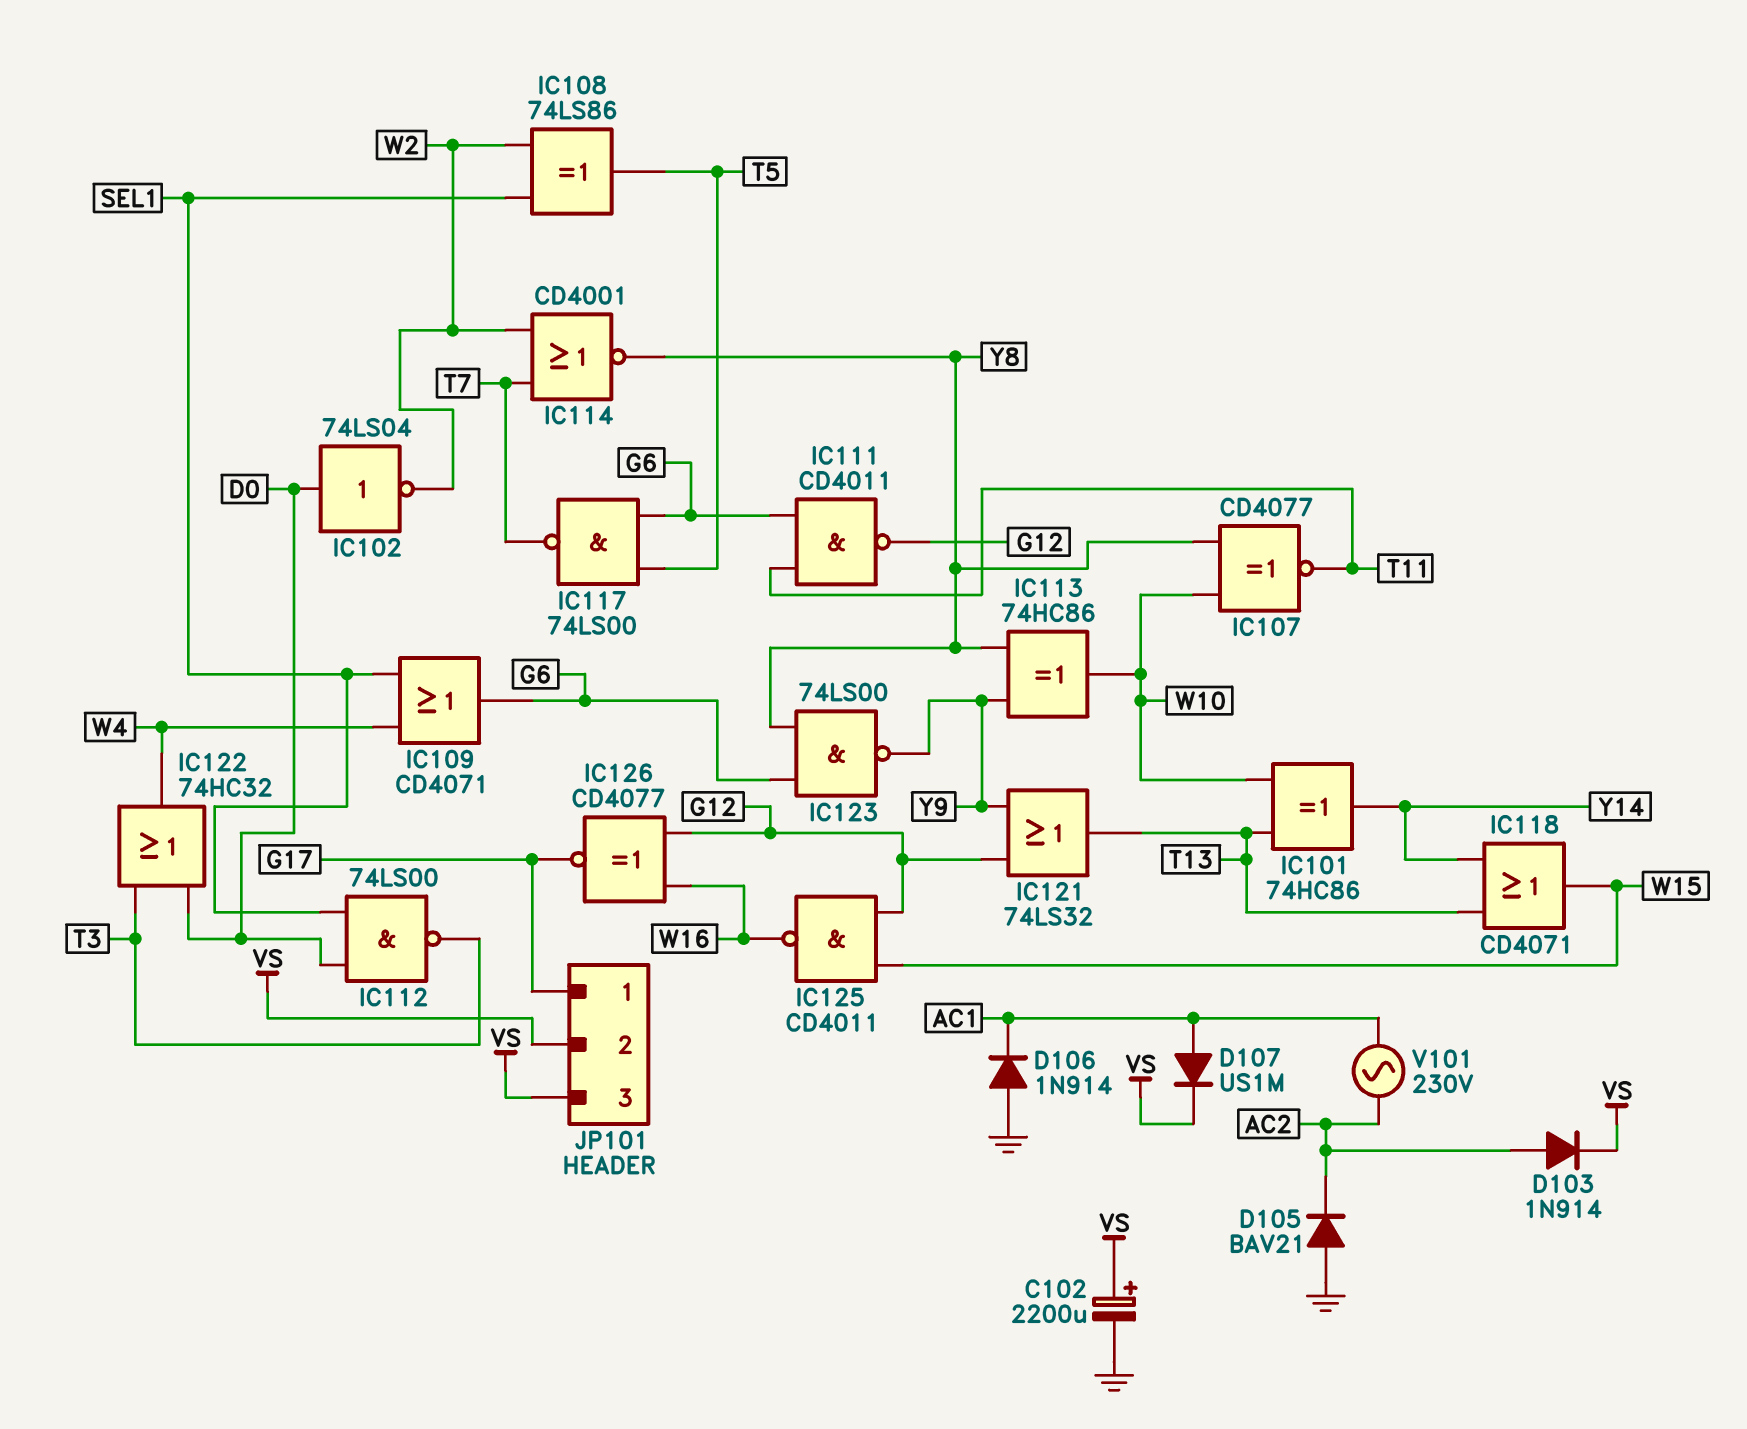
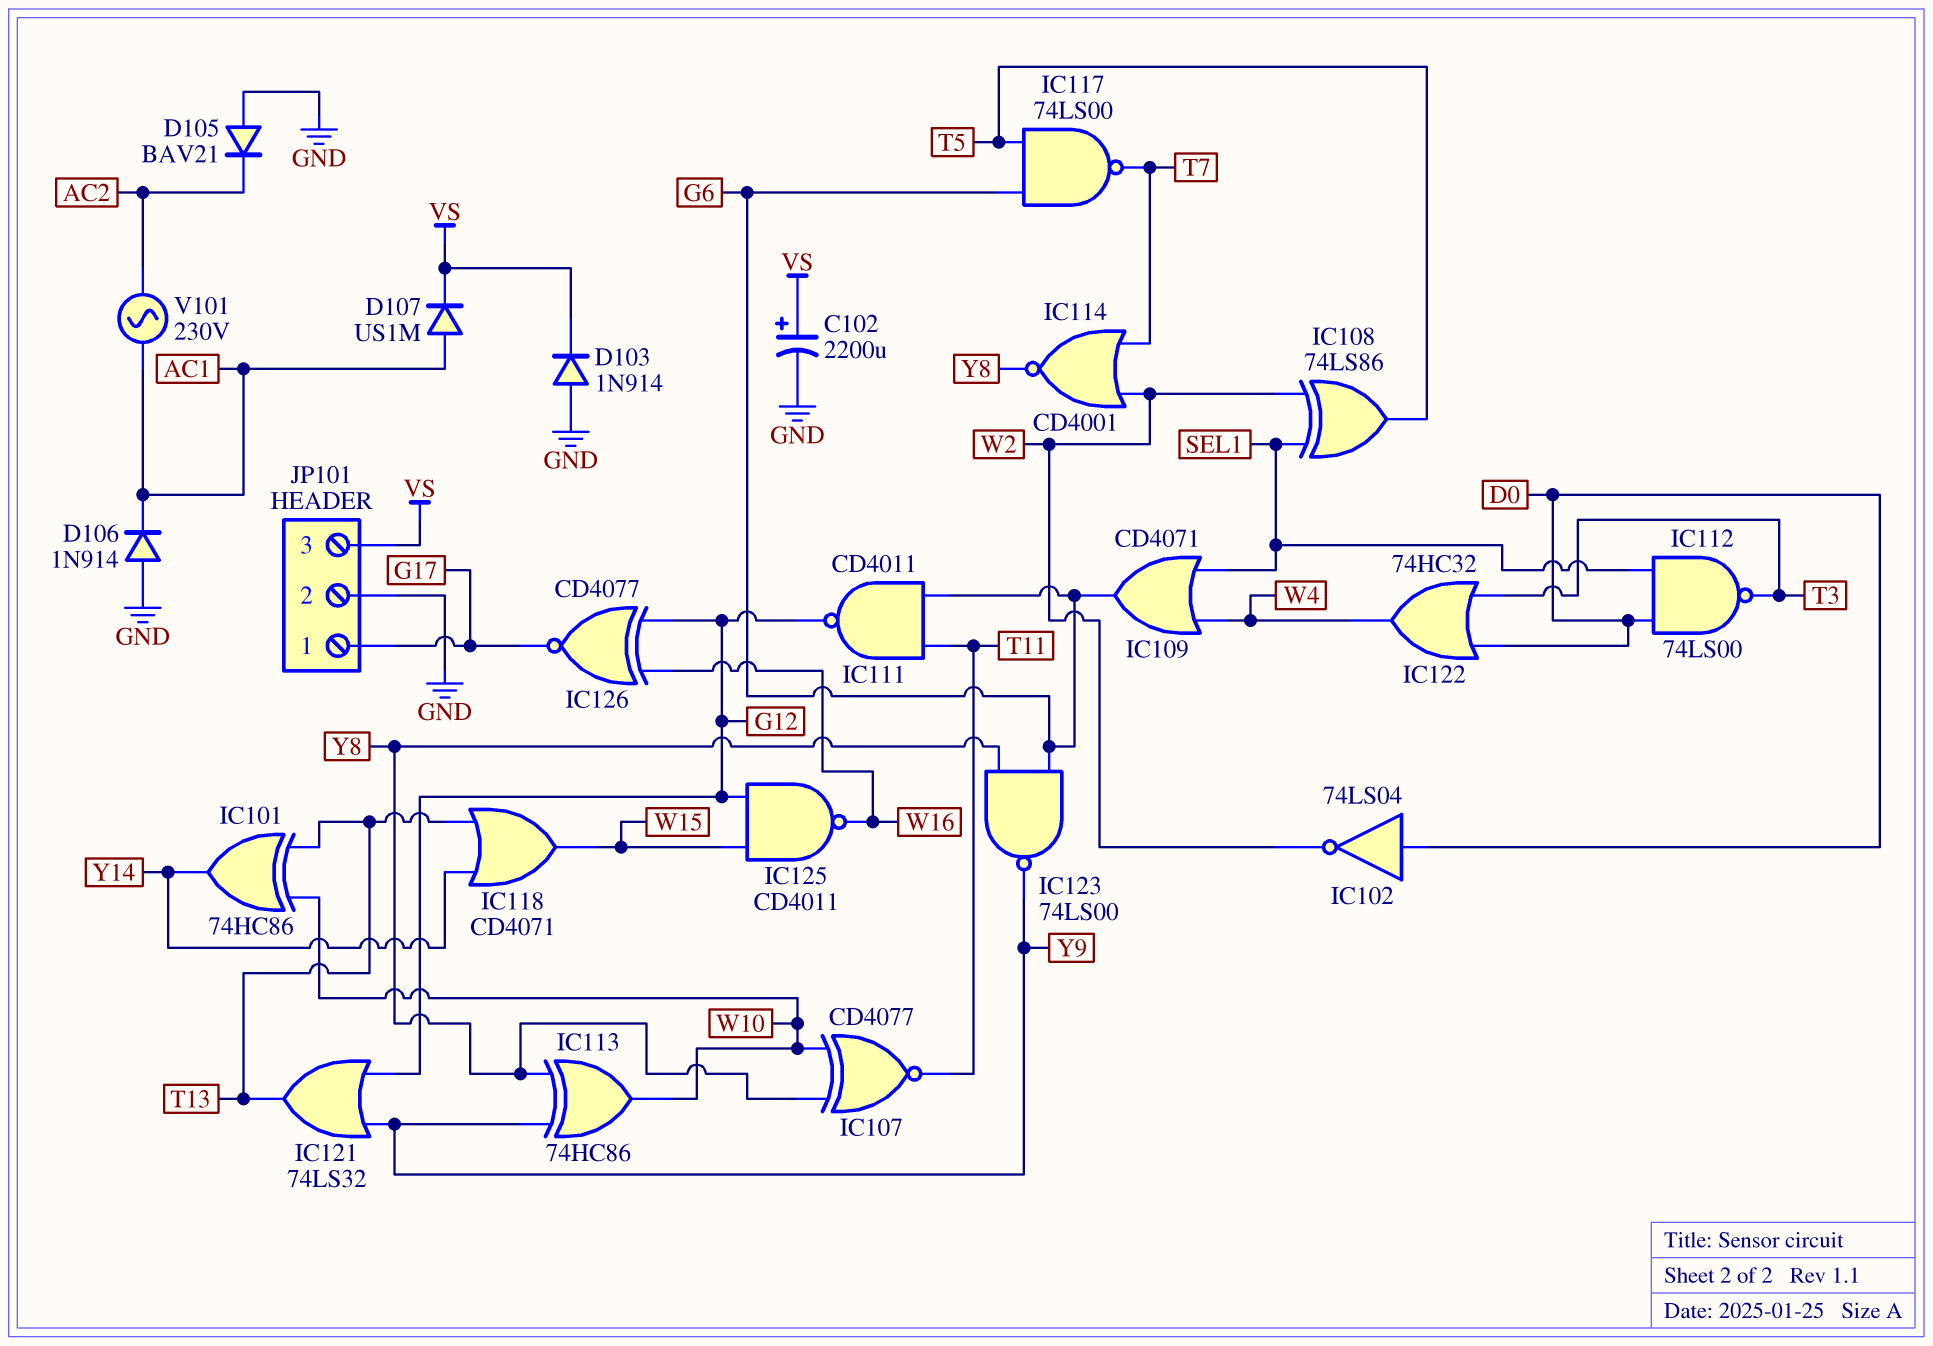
D103: diode 1N914 (A AC2, K VS) -> diode 1N914 (A GND, K VS)
JP101 pin 2: VS -> GND

